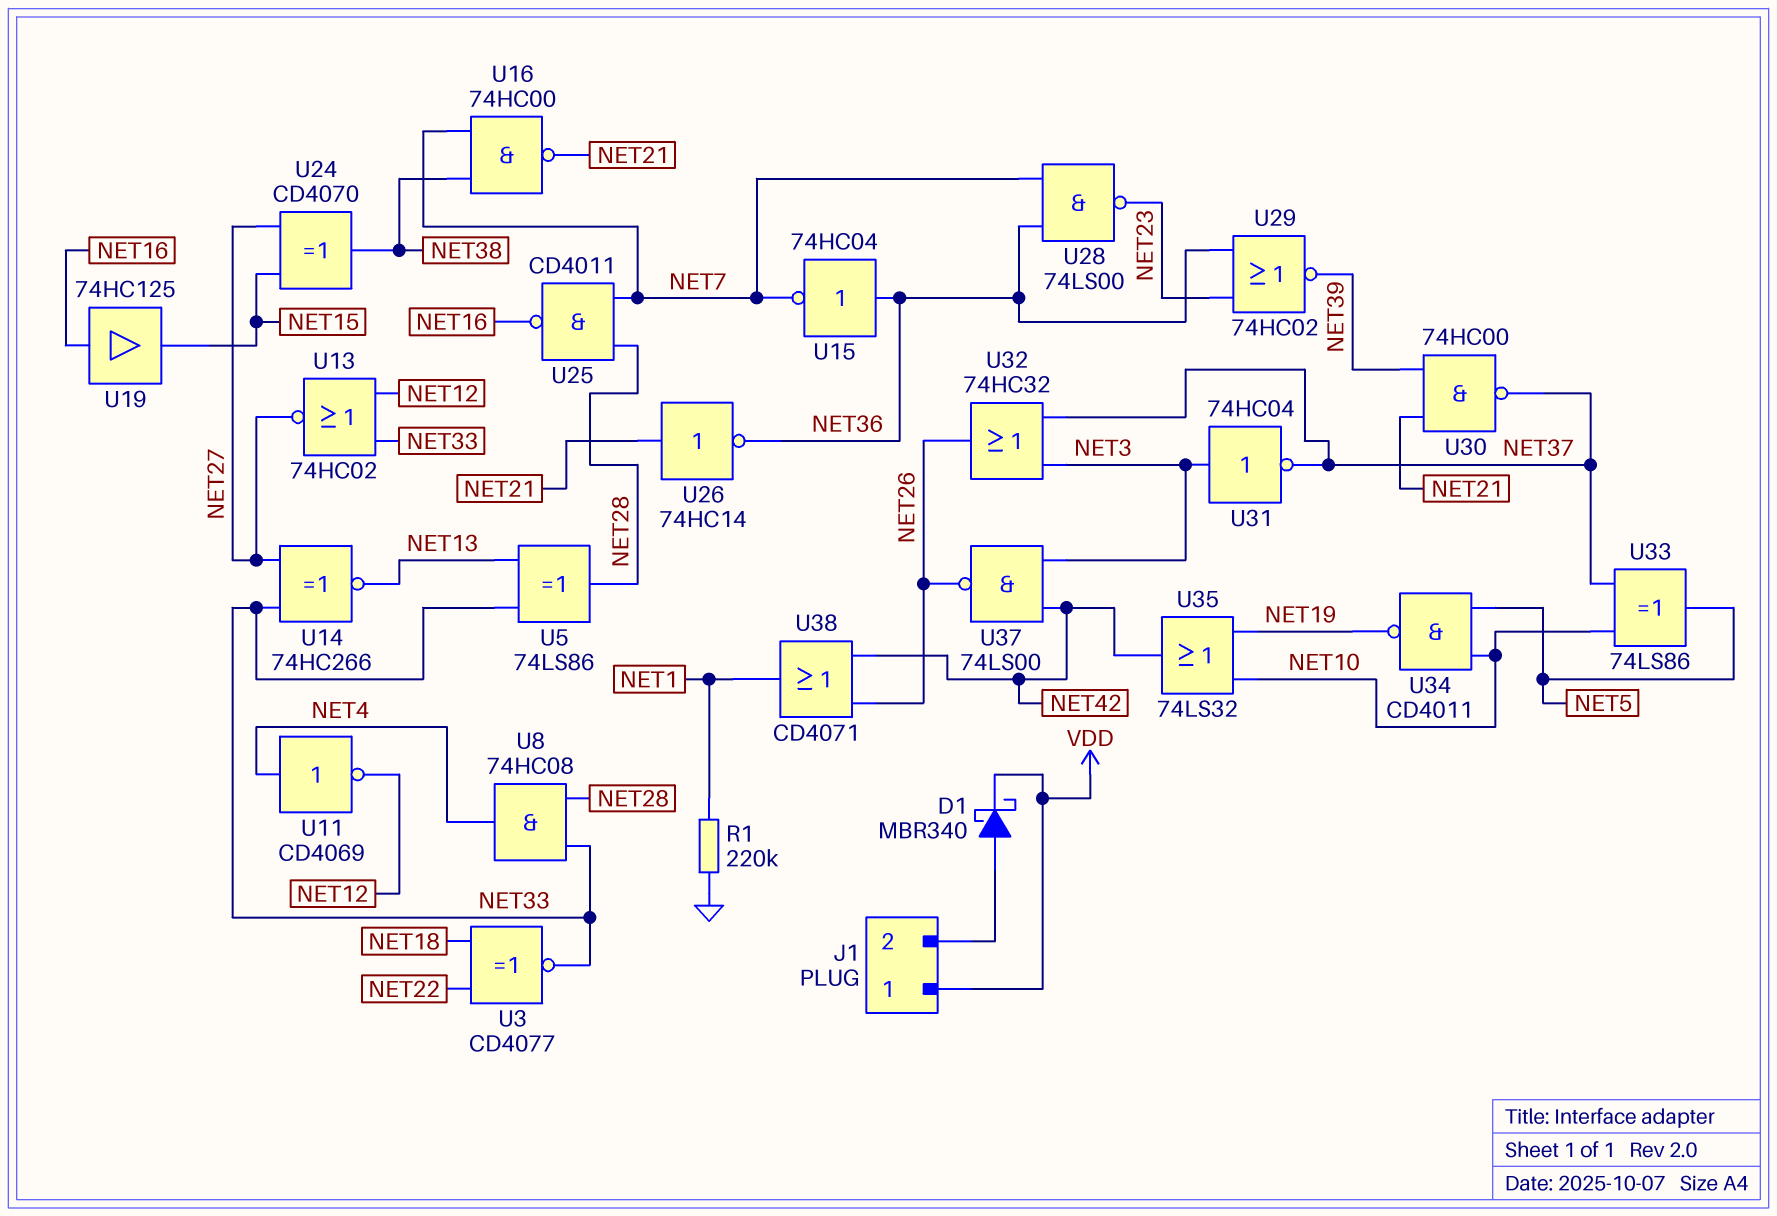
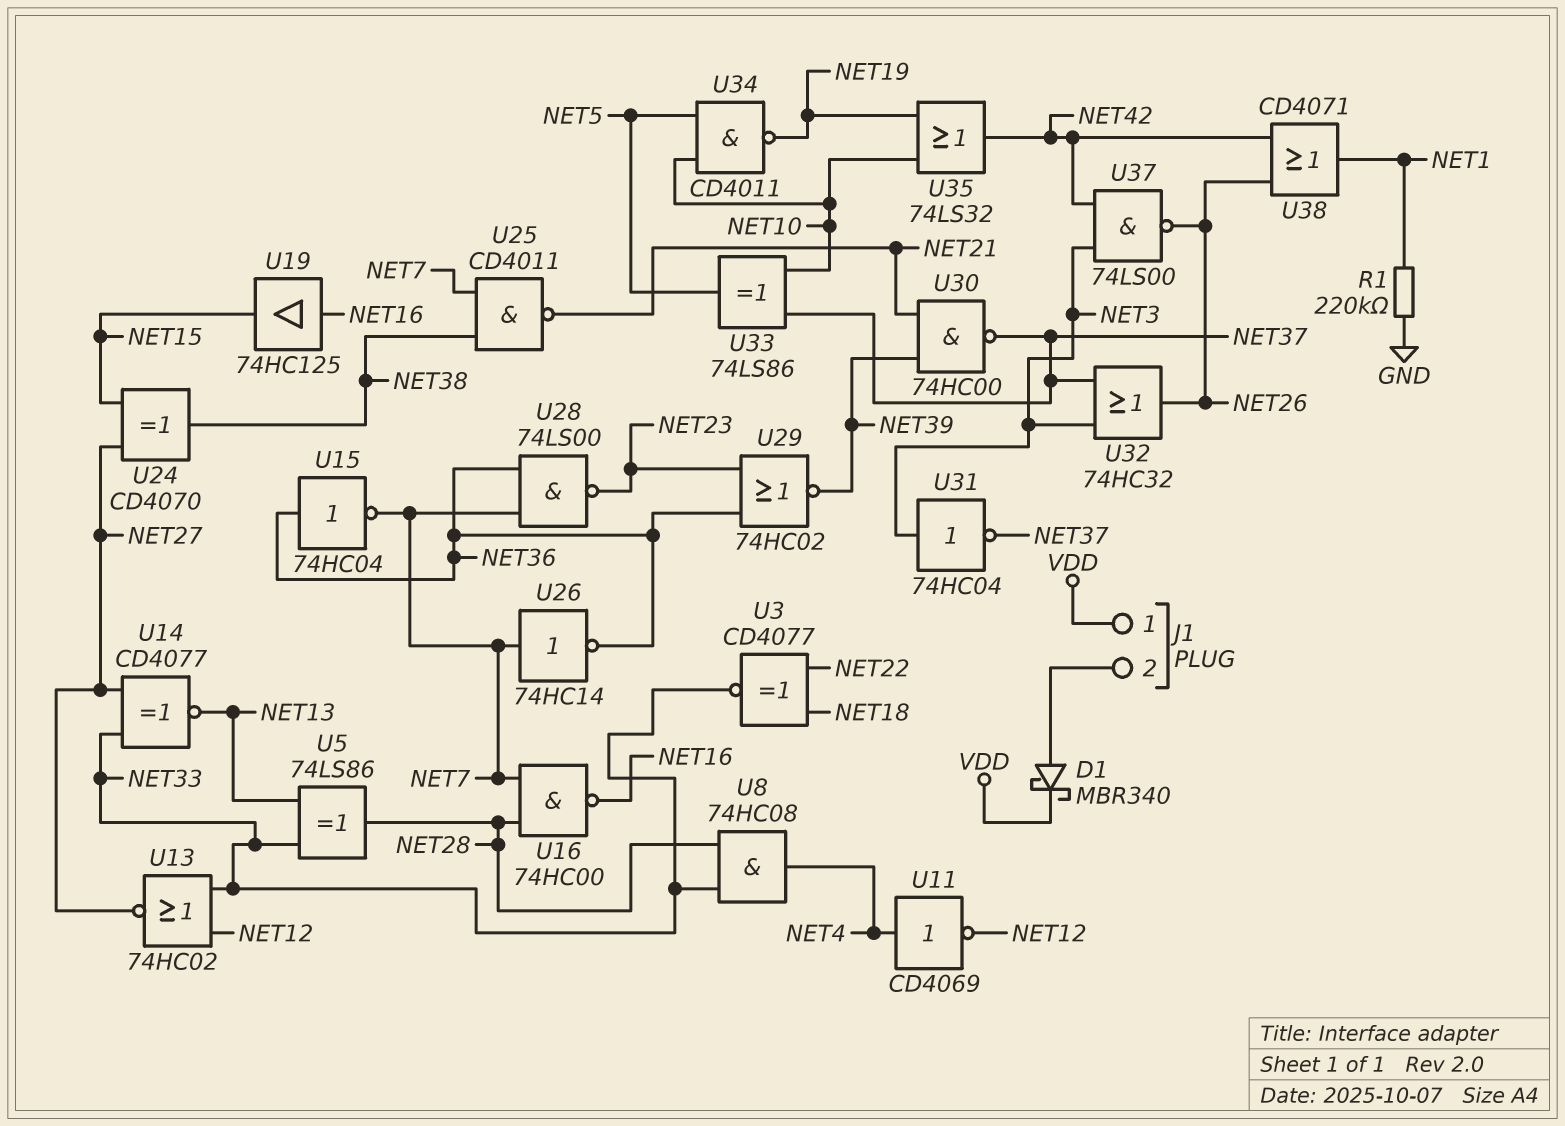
U14: XNOR 74HC266 (in NET27, in NET33, out NET13) -> XNOR CD4077 (in NET27, in NET33, out NET13)
U16: NAND 74HC00 (in NET7, in NET38, out NET21) -> NAND 74HC00 (in NET7, in NET28, out NET16)
U25: NAND CD4011 (in NET7, in NET28, out NET16) -> NAND CD4011 (in NET7, in NET38, out NET21)
U26: NOT 74HC14 (in NET21, out NET36) -> NOT 74HC14 (in NET7, out NET36)

